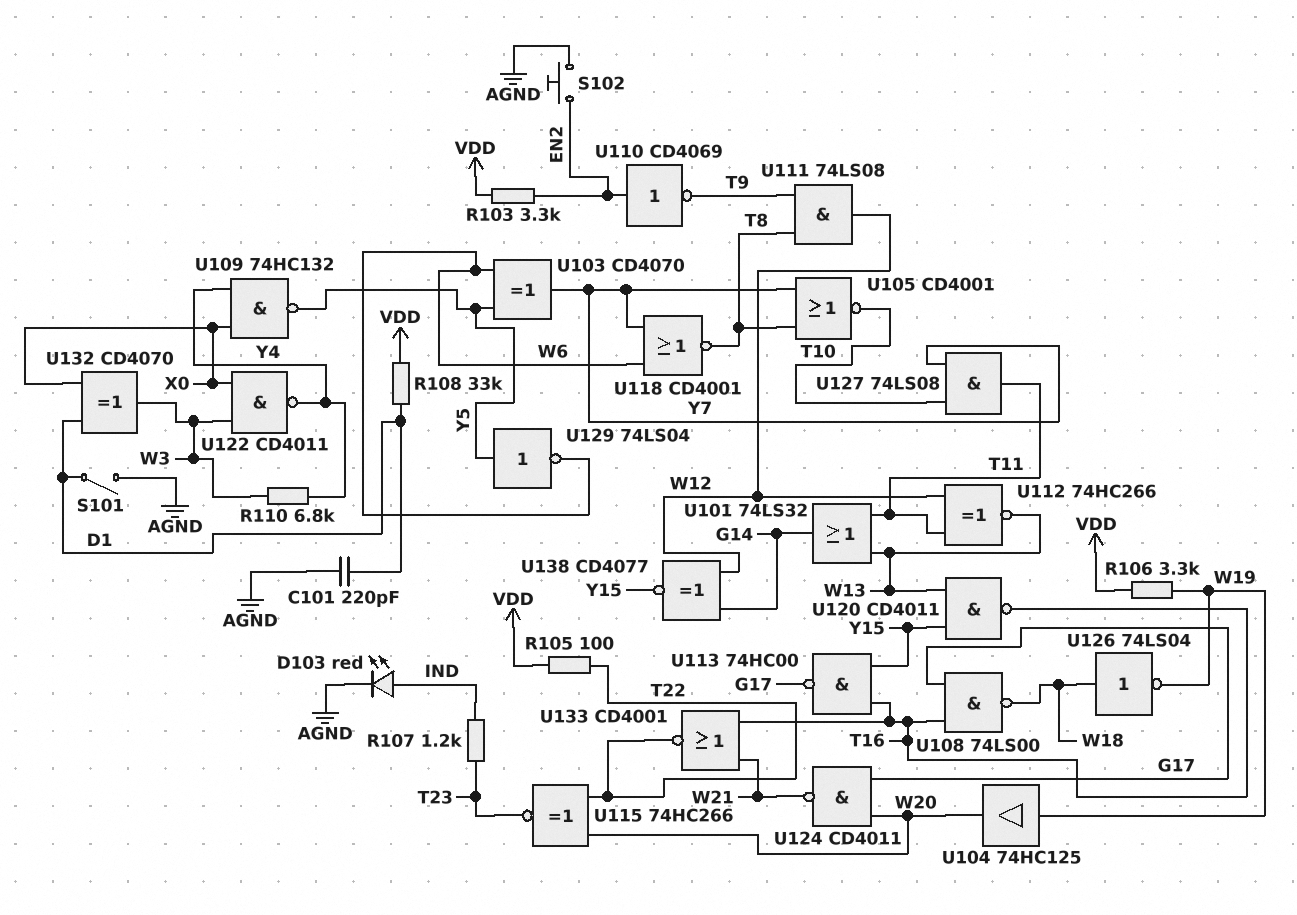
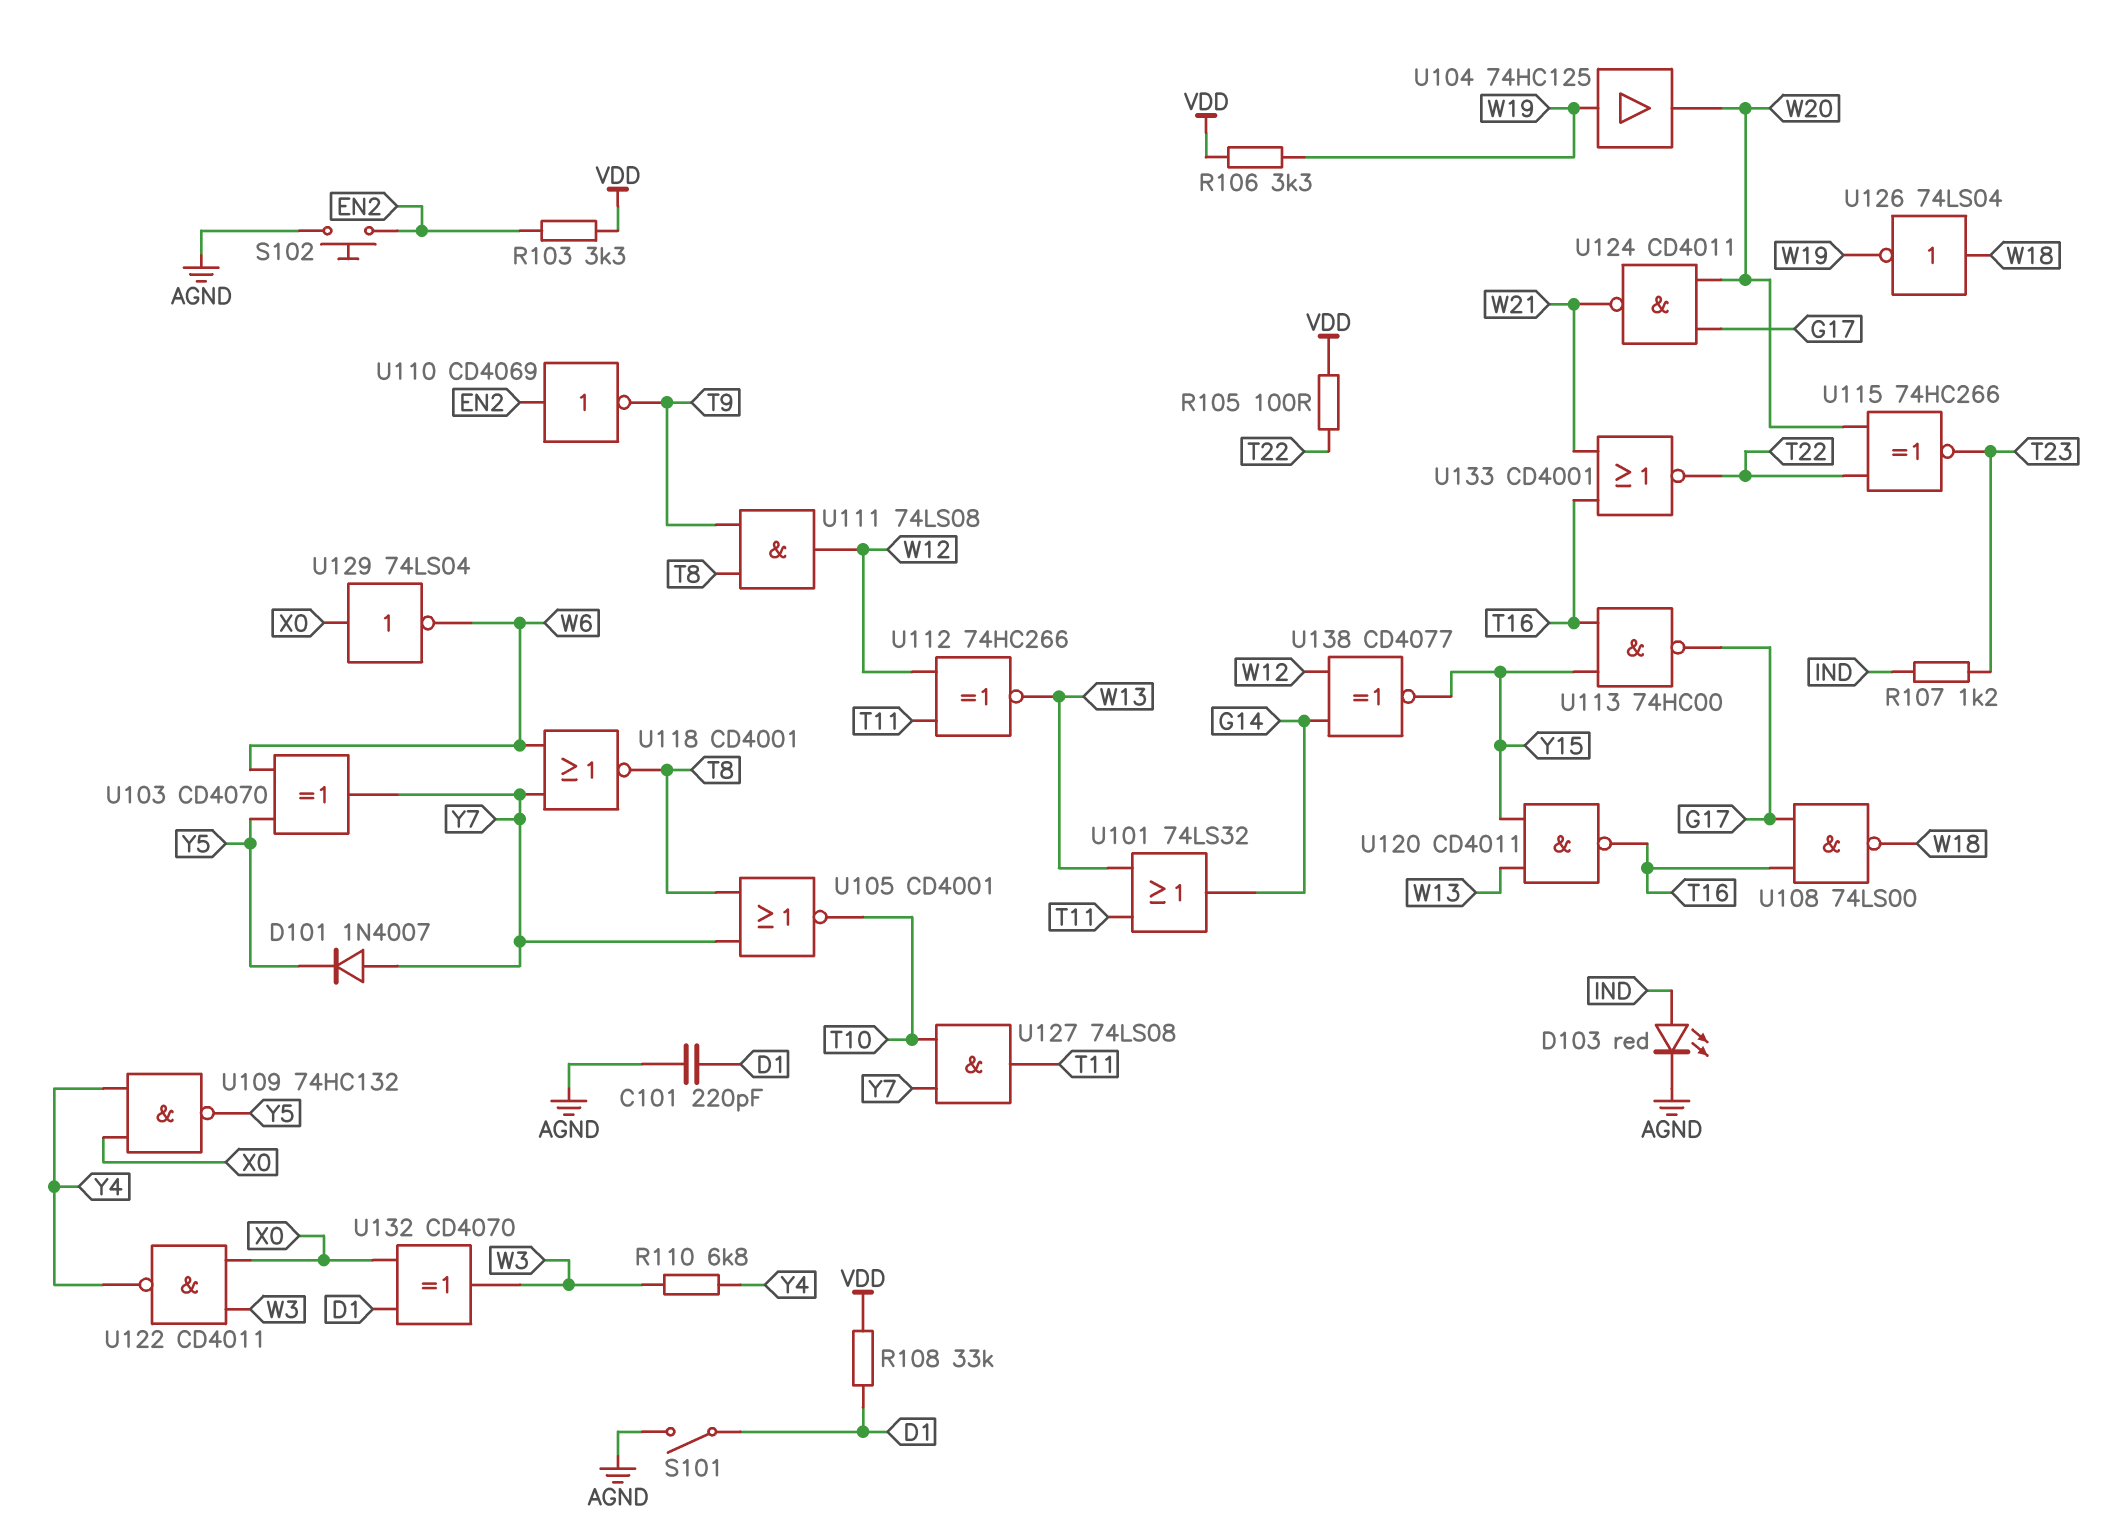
D101: none -> diode 1N4007 (A Y7, K Y5)
U129: NOT 74LS04 (in Y5, out W6) -> NOT 74LS04 (in X0, out W6)

